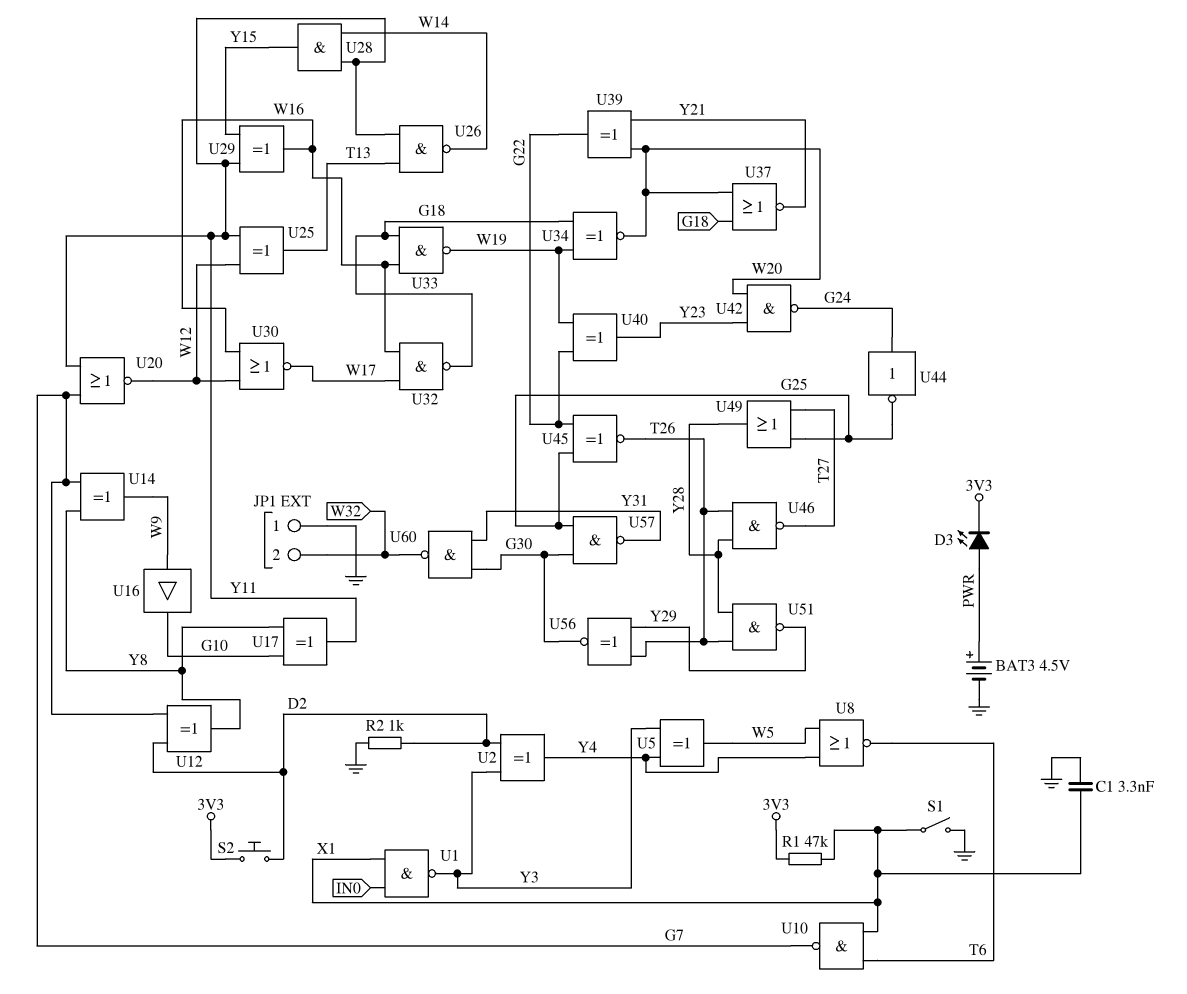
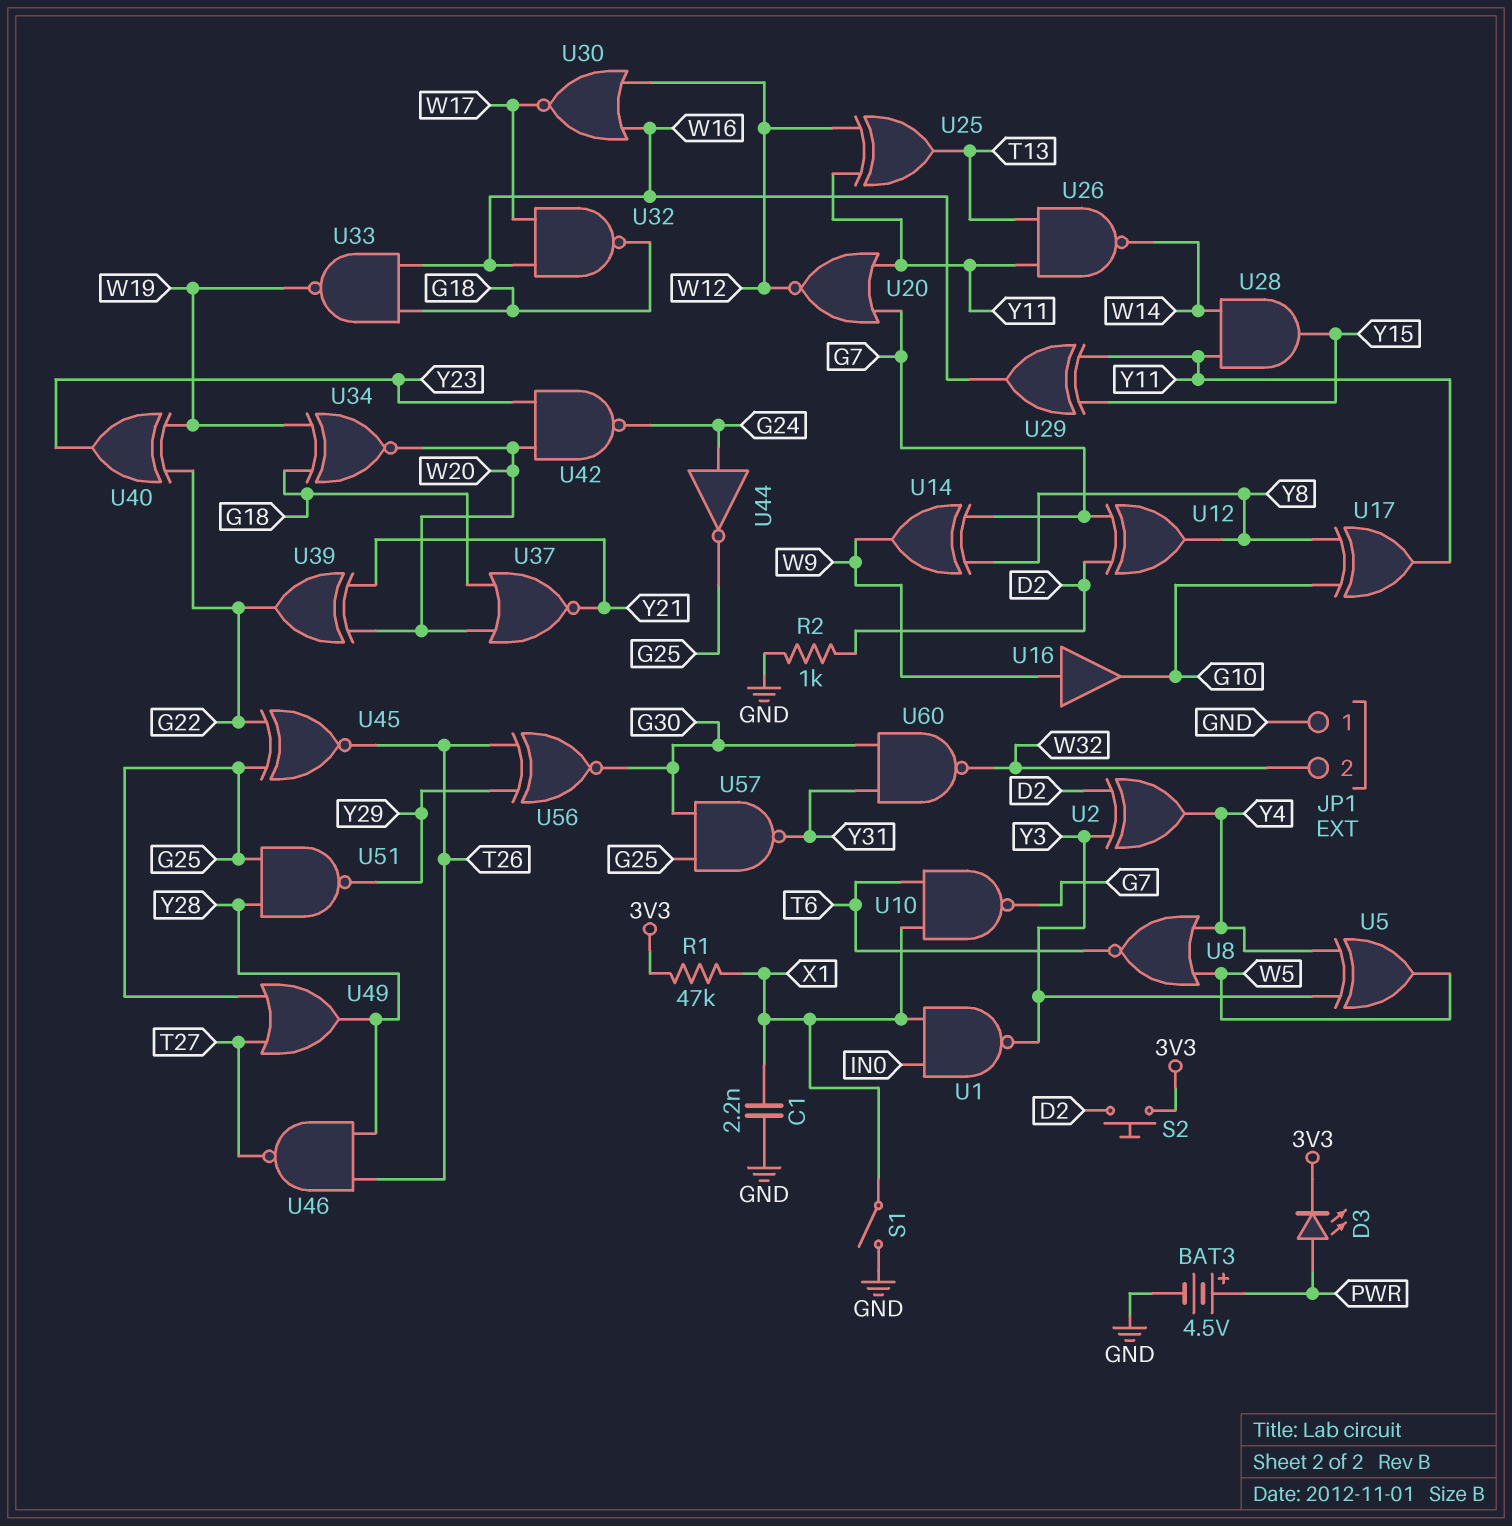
C1: 3.3nF (GND, X1) -> 2.2nF (GND, X1)
U51: NAND (in T26, in Y28, out Y29) -> NAND (in G25, in Y28, out Y29)

